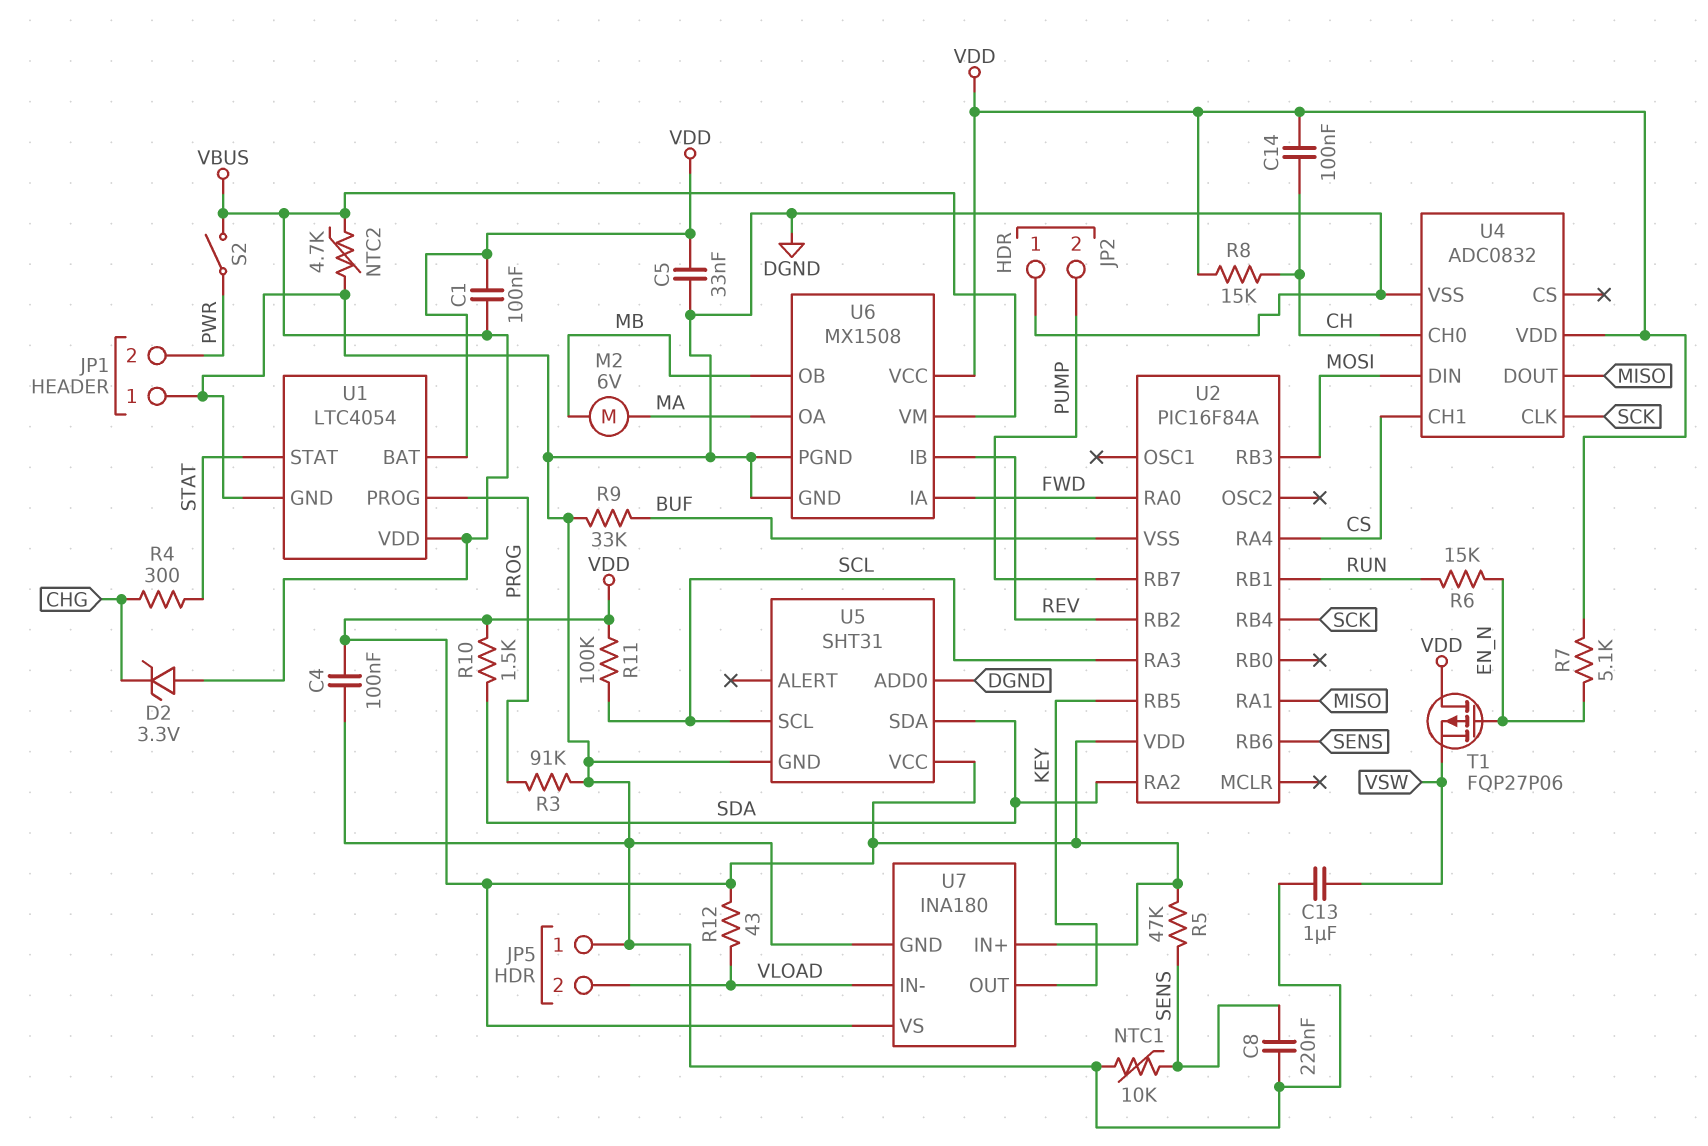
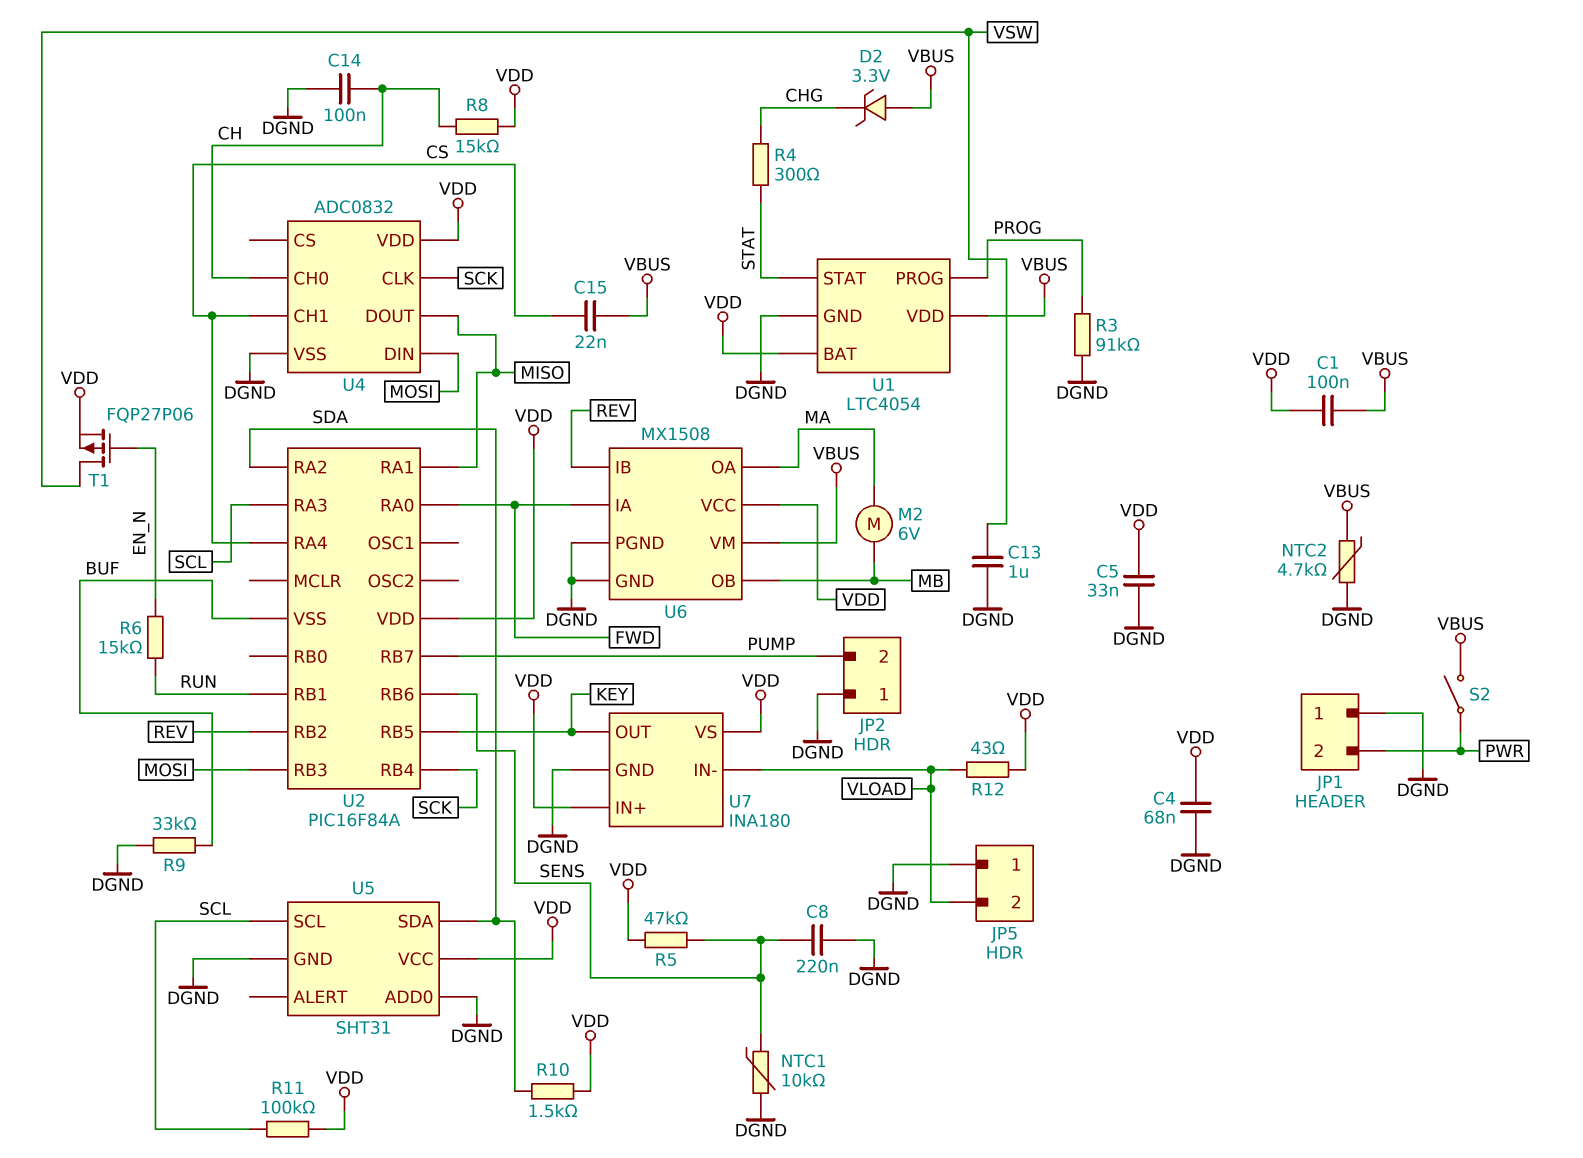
C4: 100nF (DGND, VDD) -> 68nF (DGND, VDD)
C14: 100nF (CH, VDD) -> 100nF (CH, DGND)
C15: none -> 22nF (CS, VBUS)
R7: 5.1k (EN_N, VDD) -> none
T1: PMOS FQP27P06 (G EN_N, D VDD, S VSW) -> PMOS FQP27P06 (G EN_N, D VSW, S VDD)

